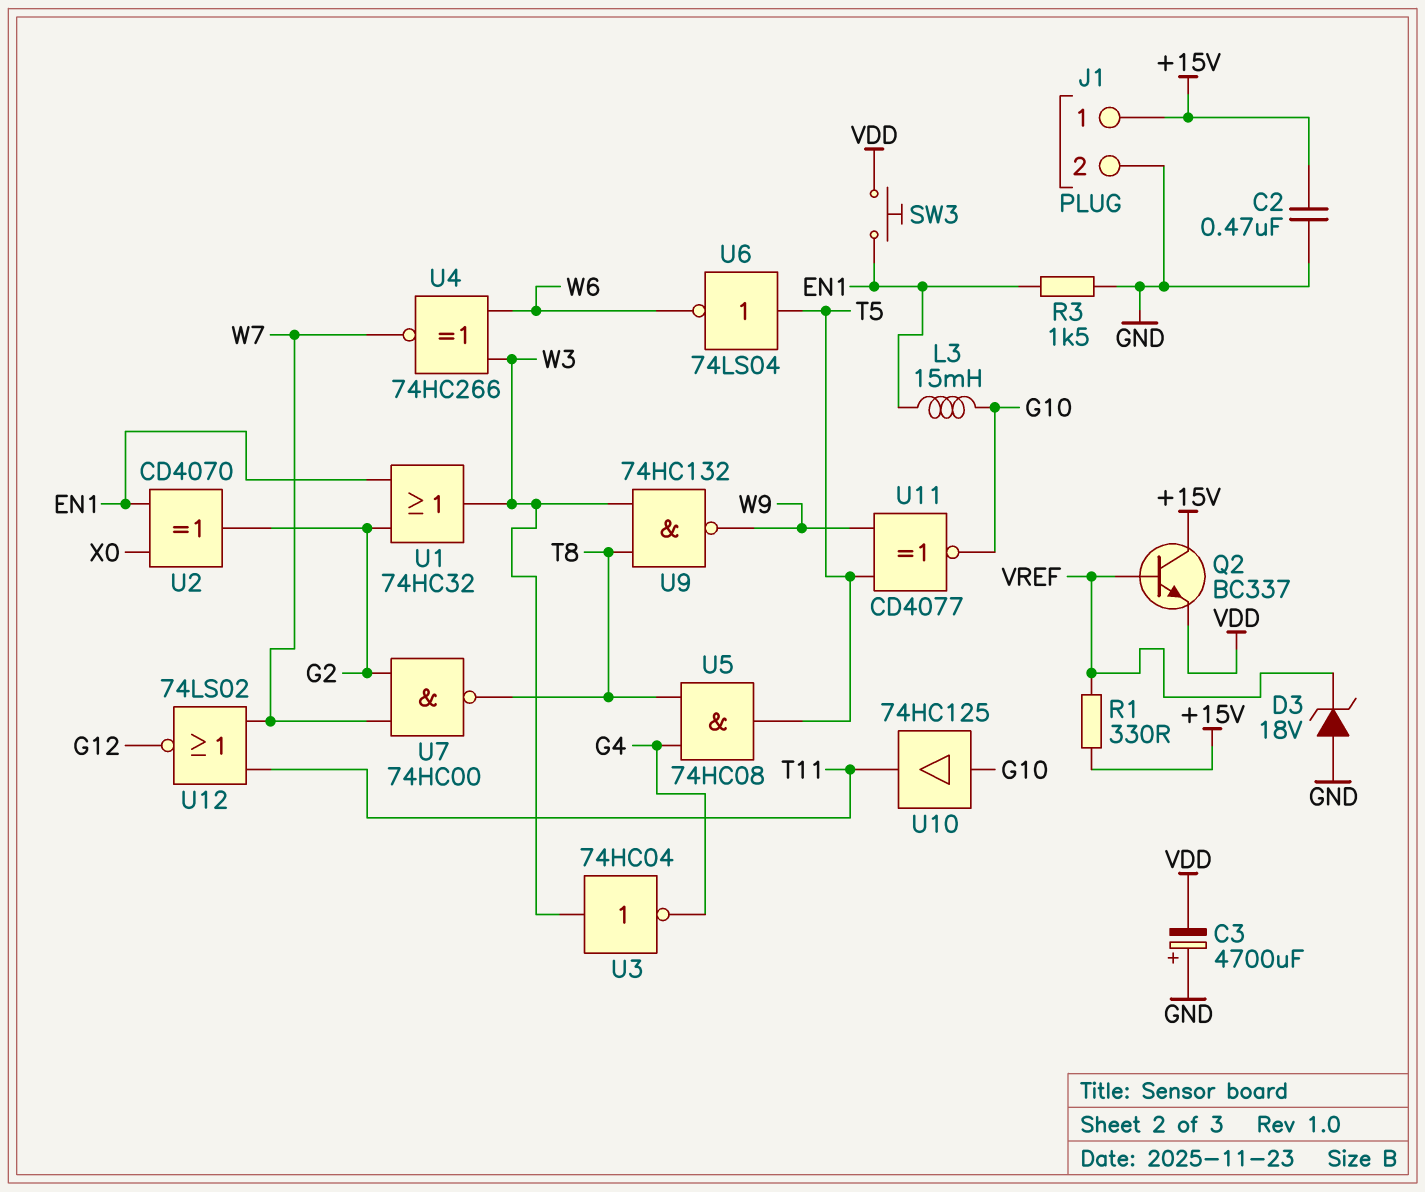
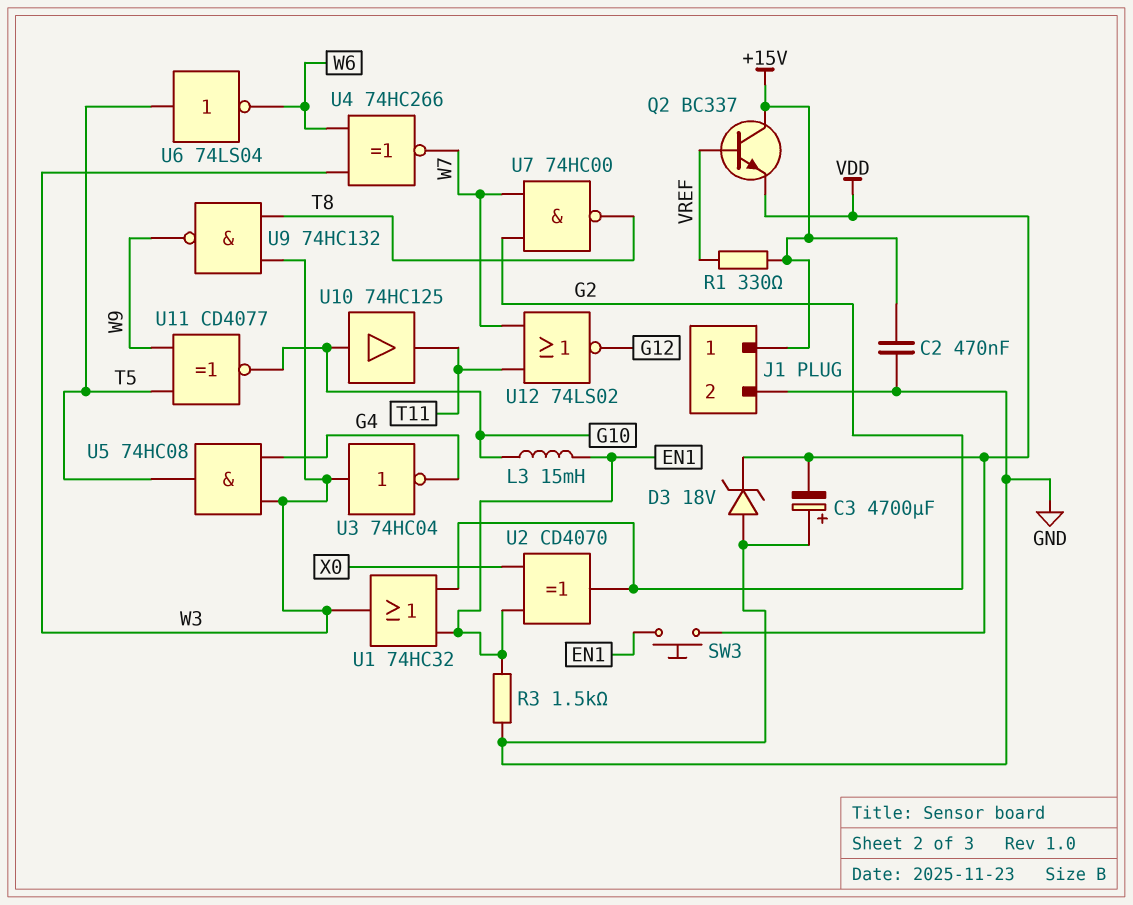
D3: zener 18V (A GND, K VREF) -> zener 18V (A GND, K VDD)
U5: AND 74HC08 (in G4, in T8, out T5) -> AND 74HC08 (in G4, in W3, out T5)

